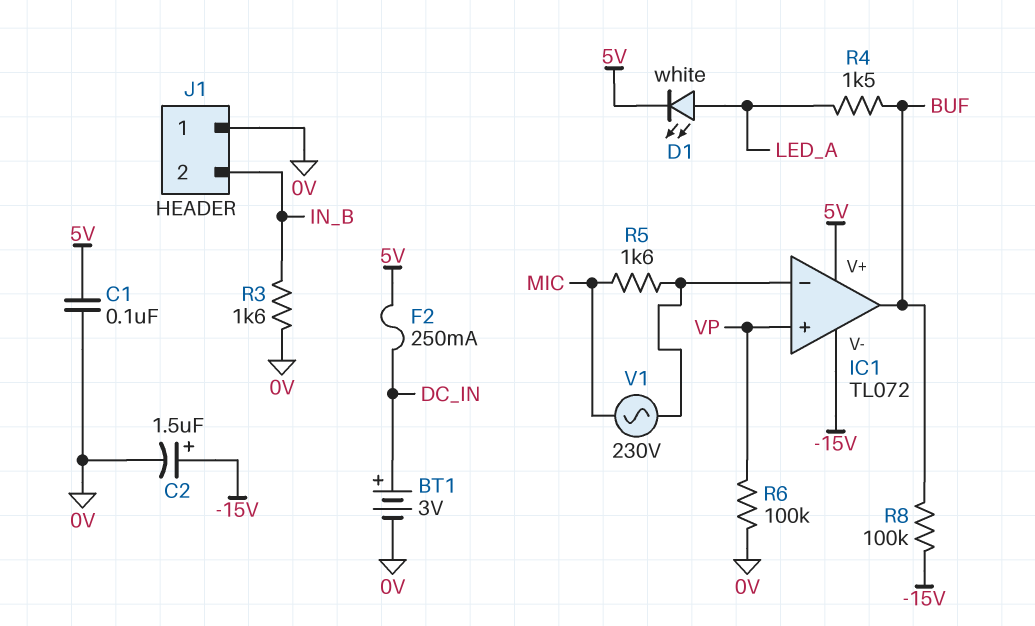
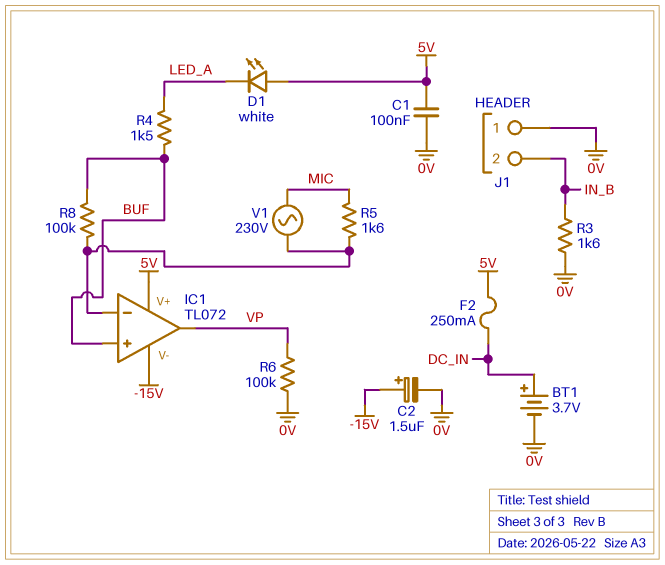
BT1: 3V (plus DC_IN, minus 0V) -> 3.7V (plus DC_IN, minus 0V)
D1: LED white (A LED_A, K 5V) -> LED white (A 5V, K LED_A)
IC1 pin in+: VP -> BUF
IC1 pin out: BUF -> VP
R8: 100k (-15V, BUF) -> 100k (BUF, IC1/in-)

